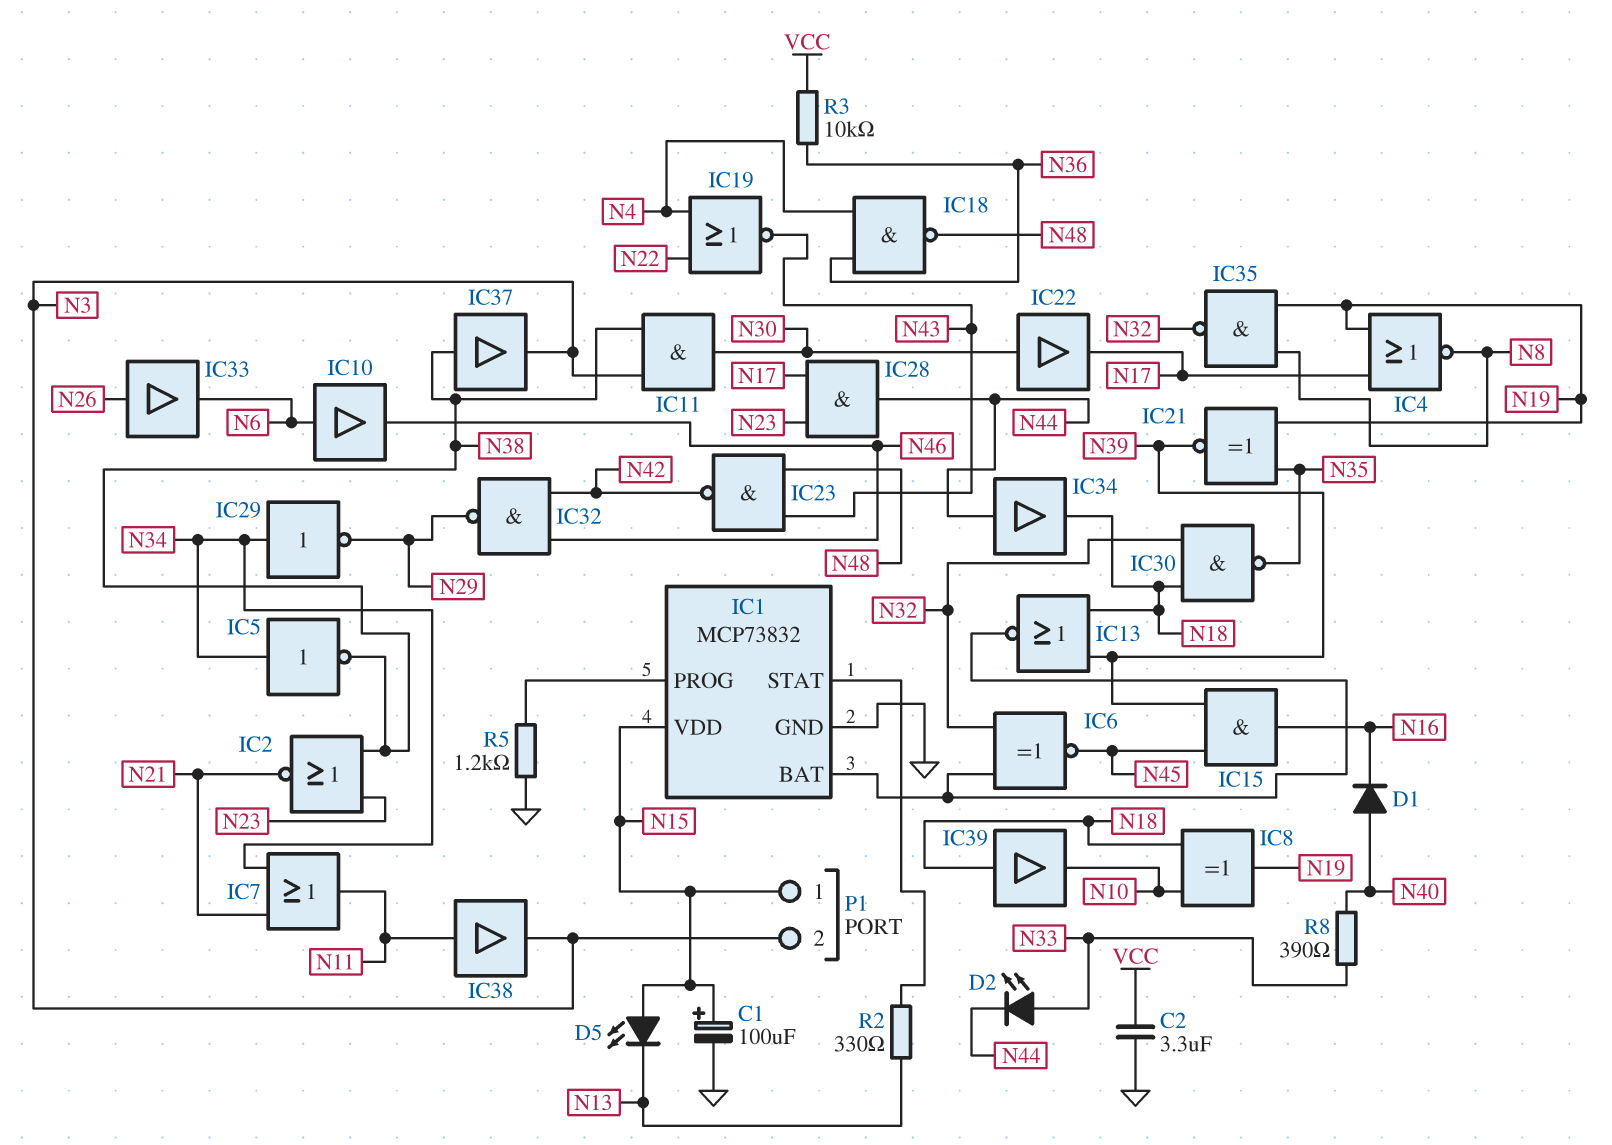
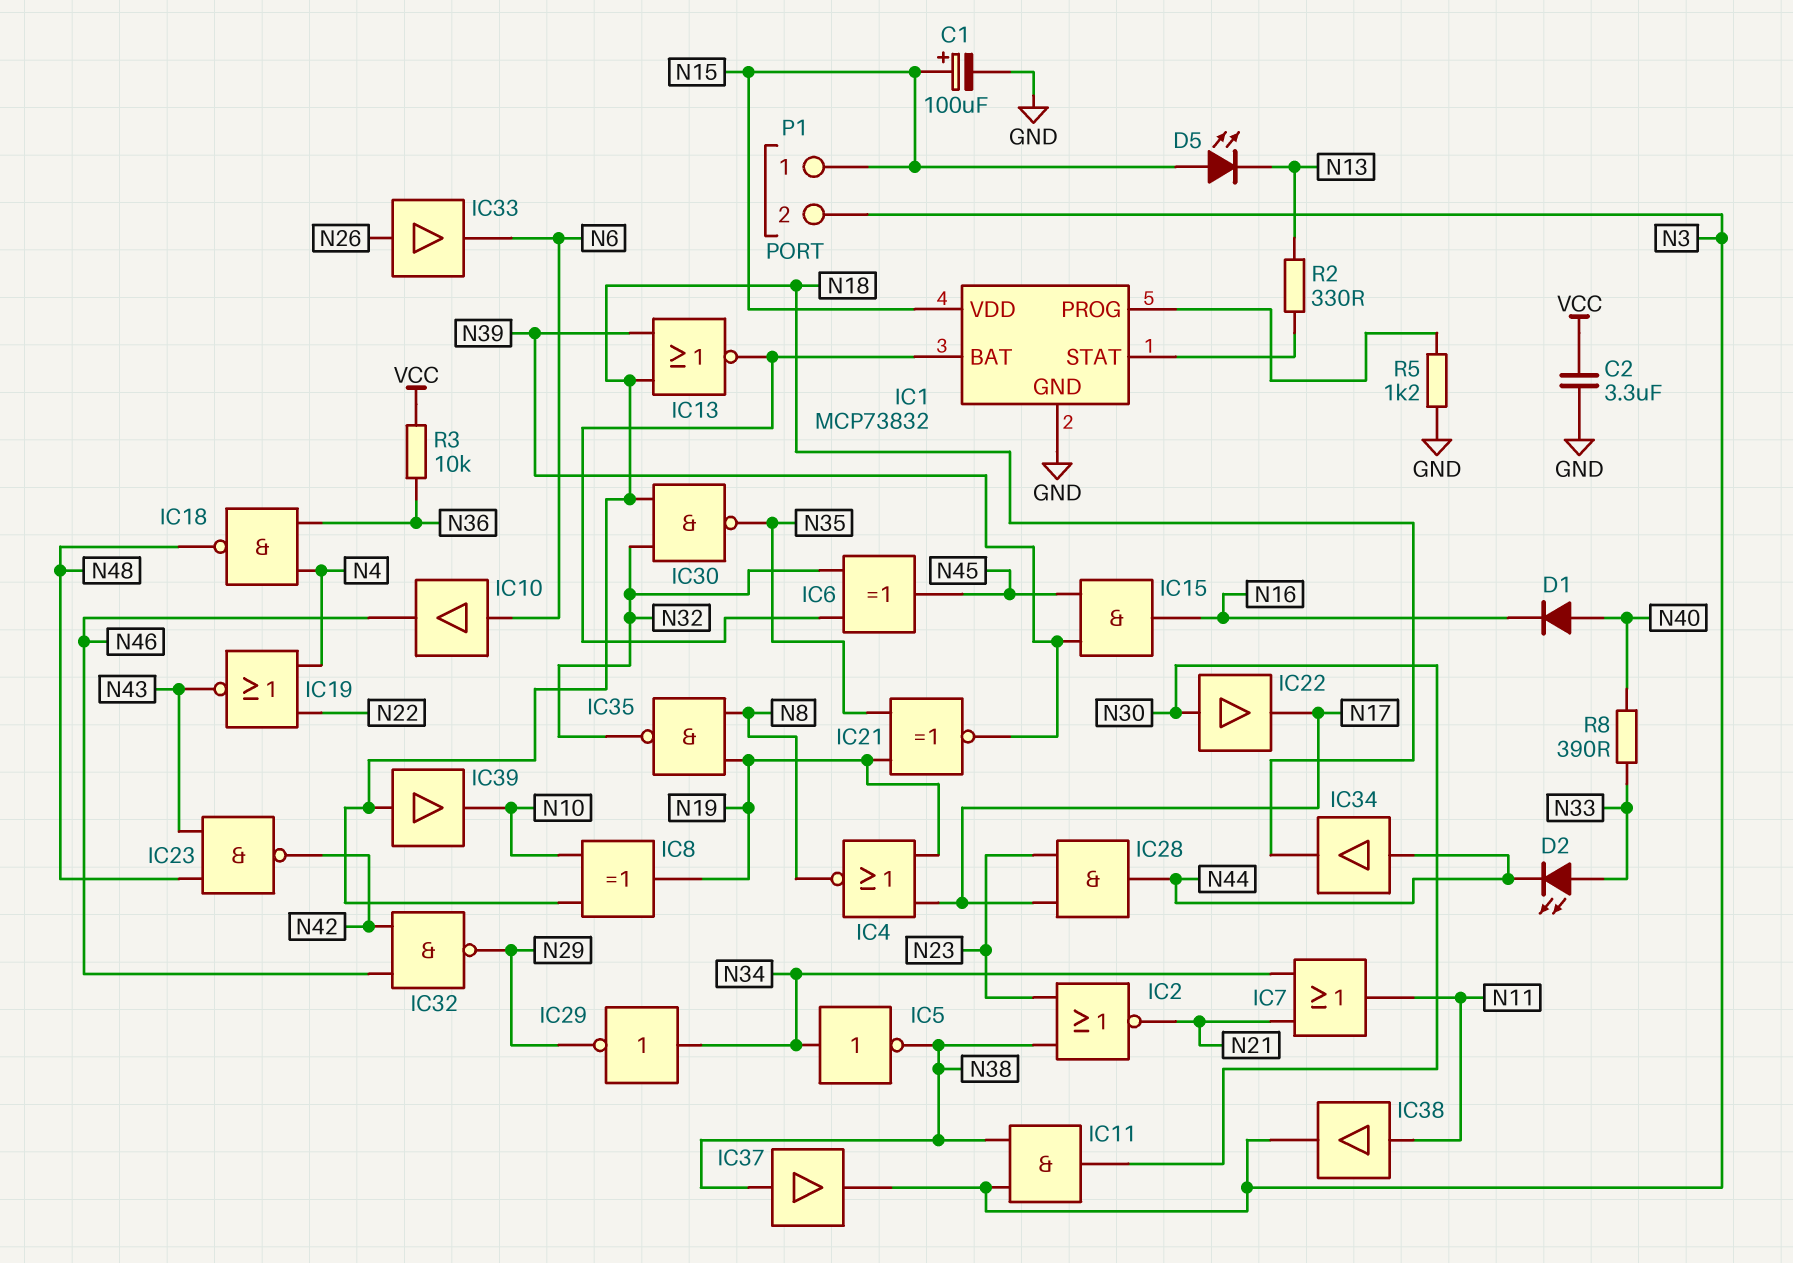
IC6: XNOR (in IC1/BAT, in N32, out N45) -> XOR (in IC1/BAT, in N32, out N45)

